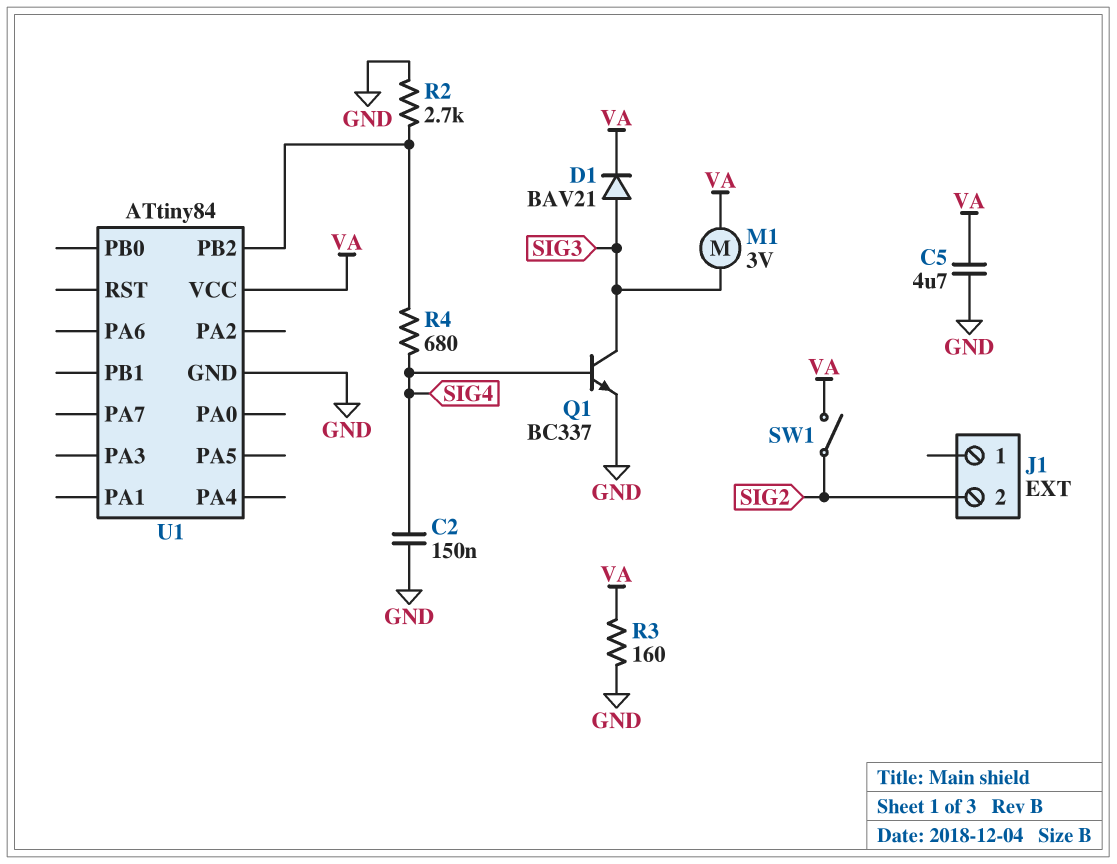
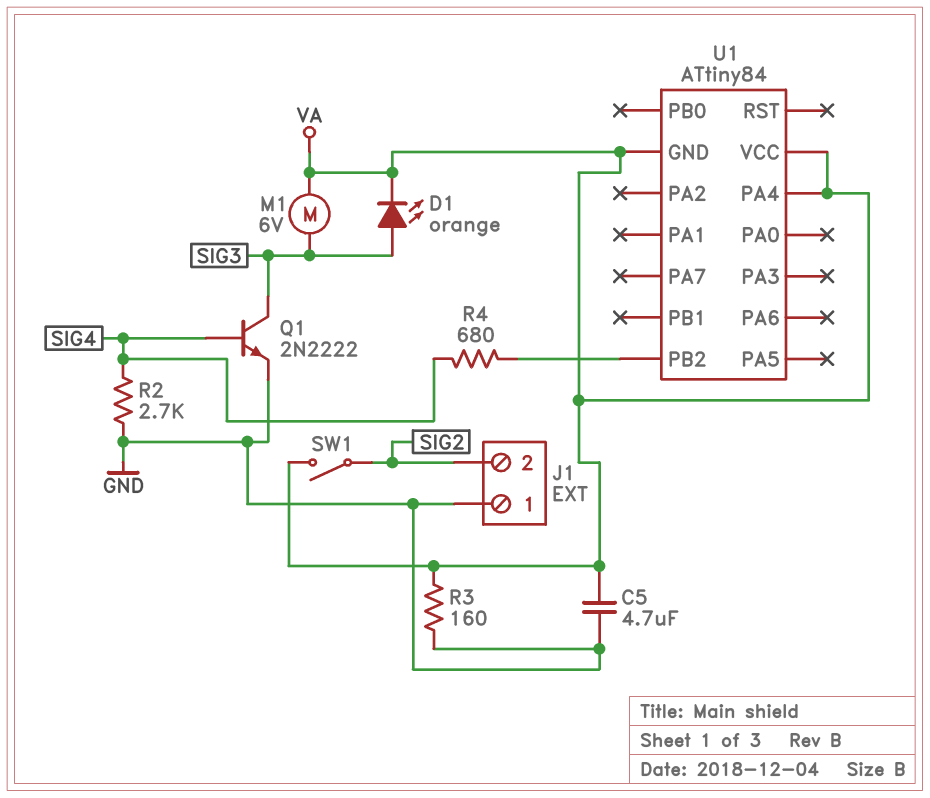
C2: 150nF (GND, SIG4) -> none
D1: diode BAV21 (A SIG3, K VA) -> LED orange (A SIG3, K VA)
J1 pin 1: none -> GND
M1: motor 3V (SIG3, VA) -> motor 6V (SIG3, VA)
Q1: NPN BC337 (B SIG4, C SIG3, E GND) -> NPN 2N2222 (B SIG4, C SIG3, E GND)
R2: 2.7k (GND, U1/PB2) -> 2.7k (GND, SIG4)
U1 pin GND: GND -> VA
U1 pin PA4: none -> VA

